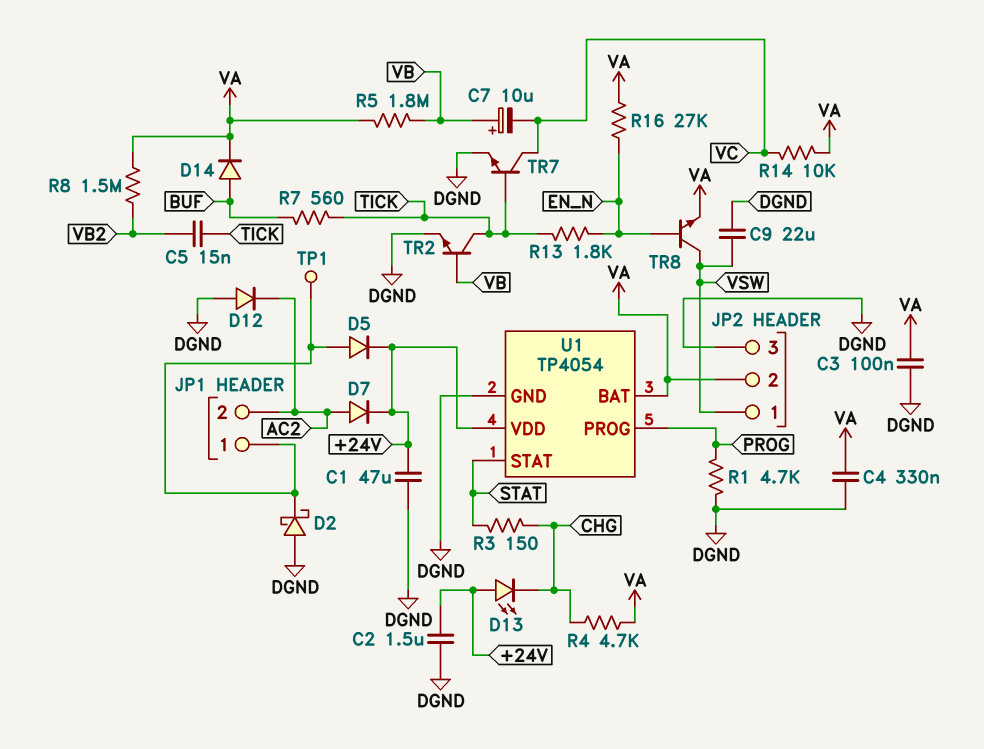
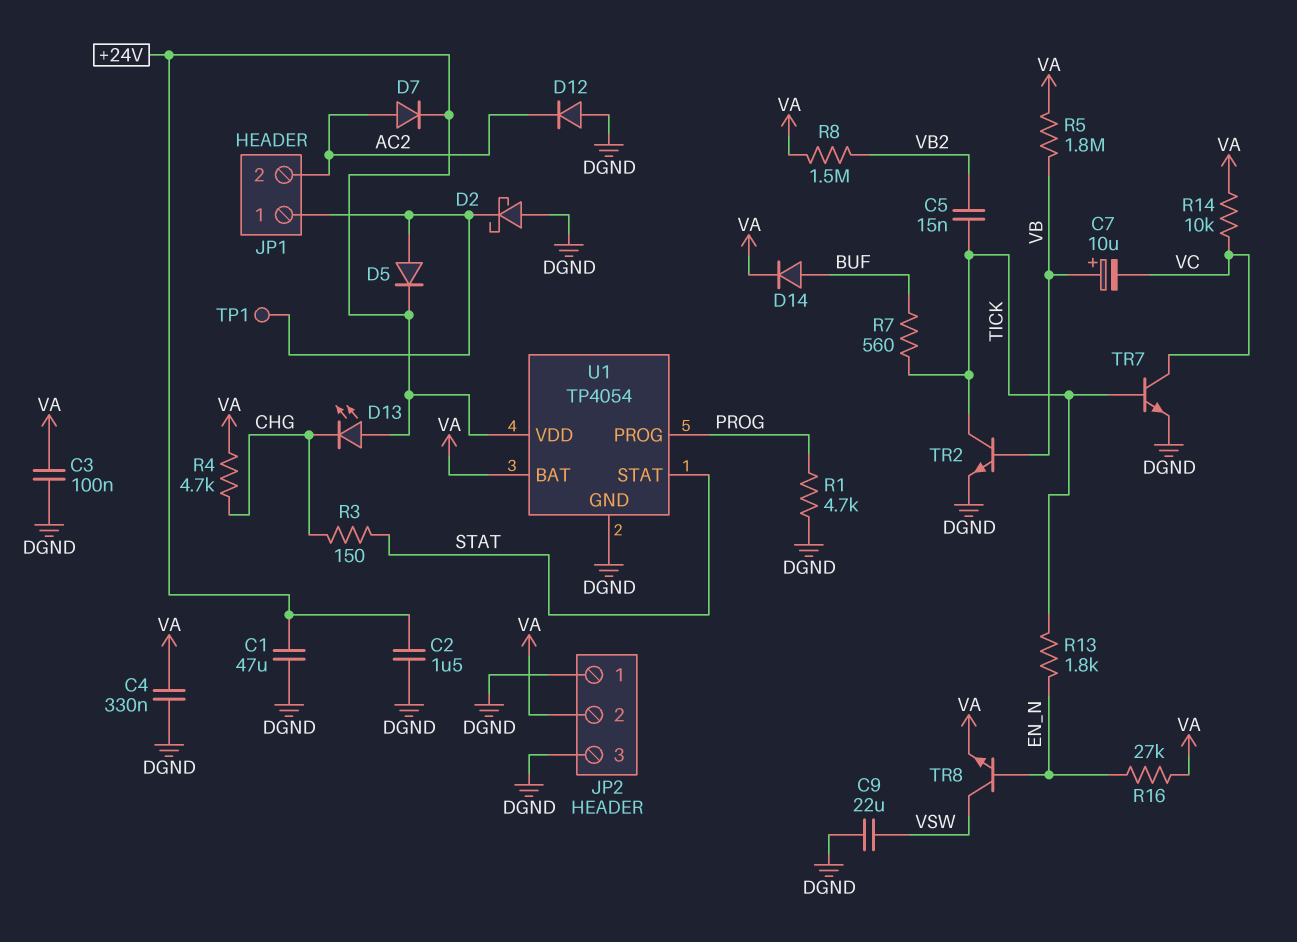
JP2 pin 1: VSW -> DGND

